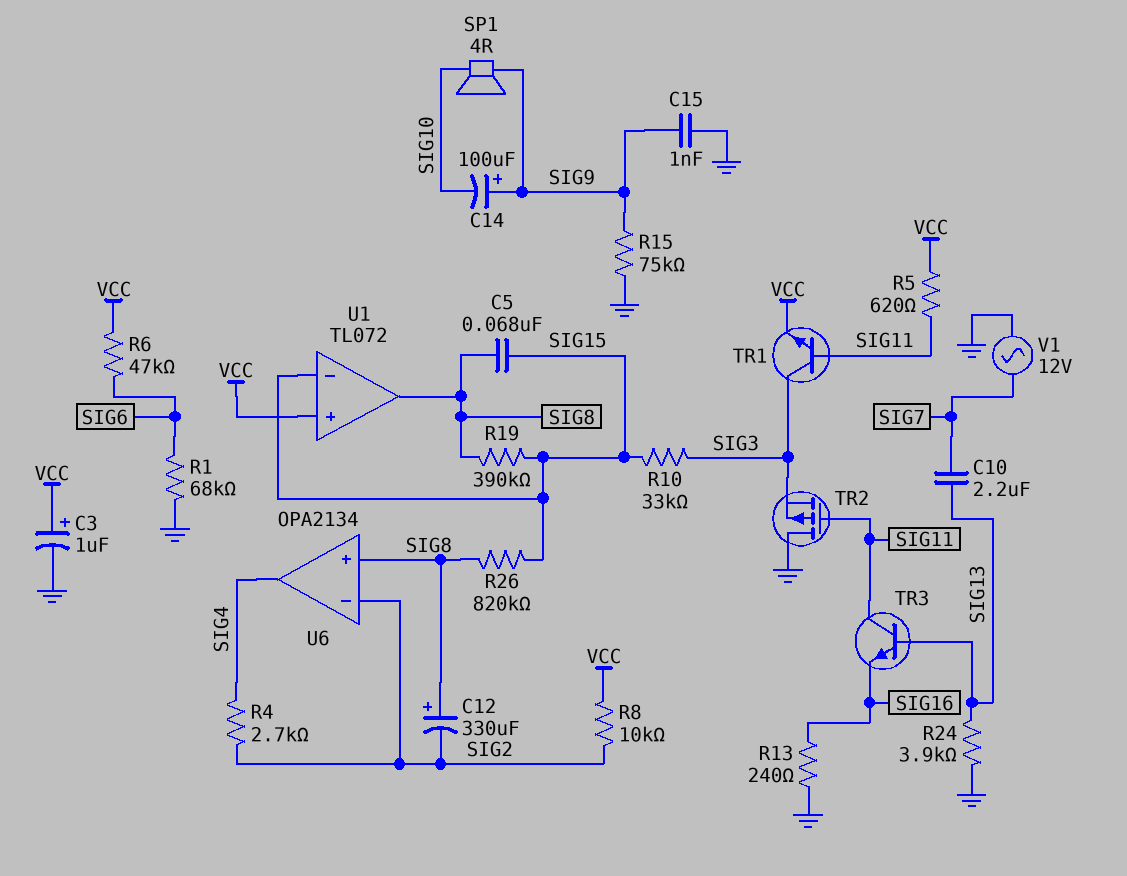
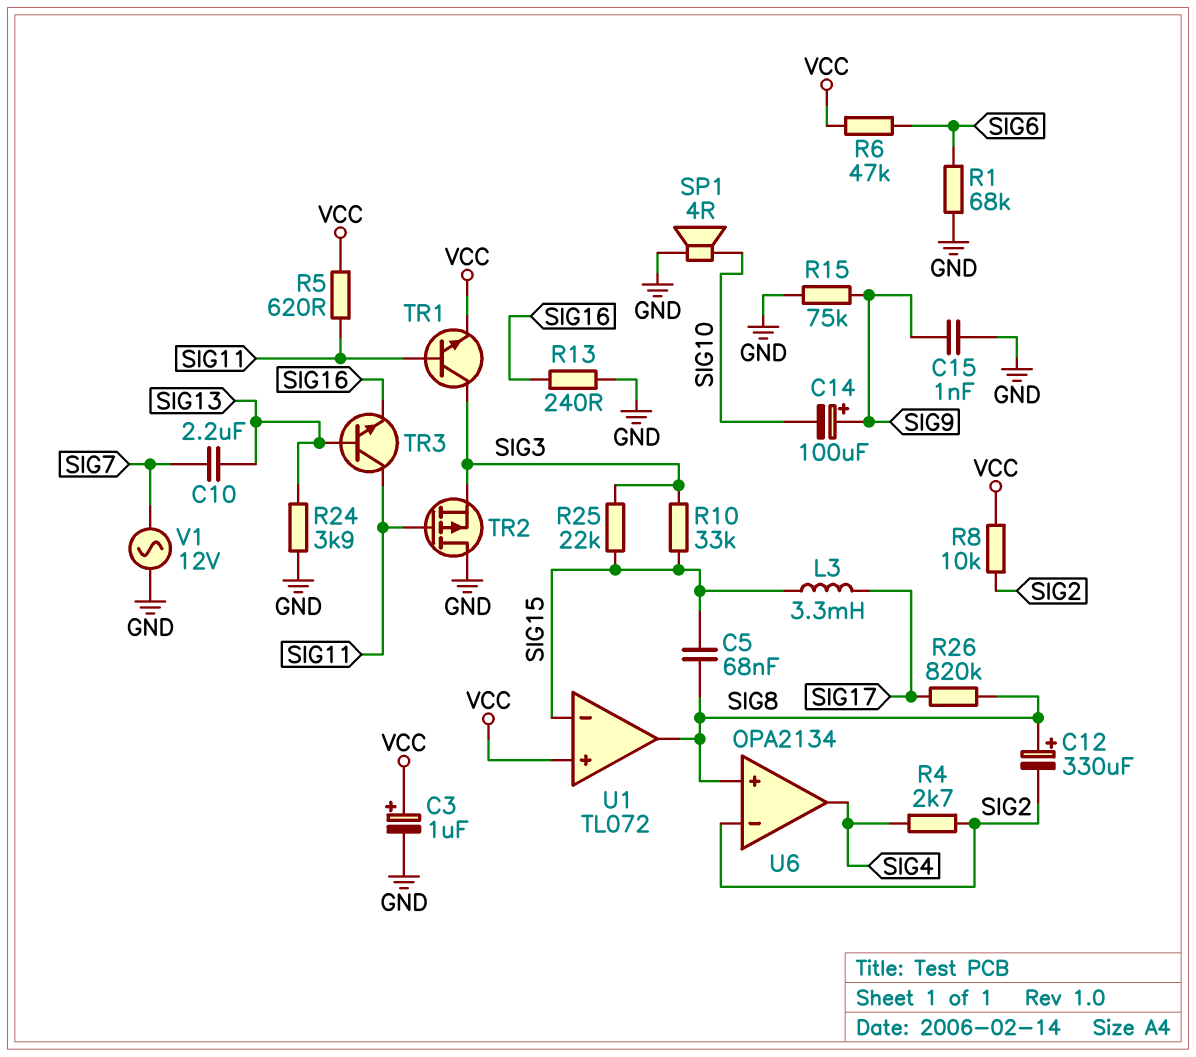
L3: none -> 3.3mH (SIG15, SIG17)
R19: 390k (SIG8, SIG15) -> none
R25: none -> 22k (SIG3, SIG15)
R26: 820k (SIG8, SIG15) -> 820k (SIG8, SIG17)
SP1: speaker 4R (SIG9, SIG10) -> speaker 4R (GND, SIG10)

